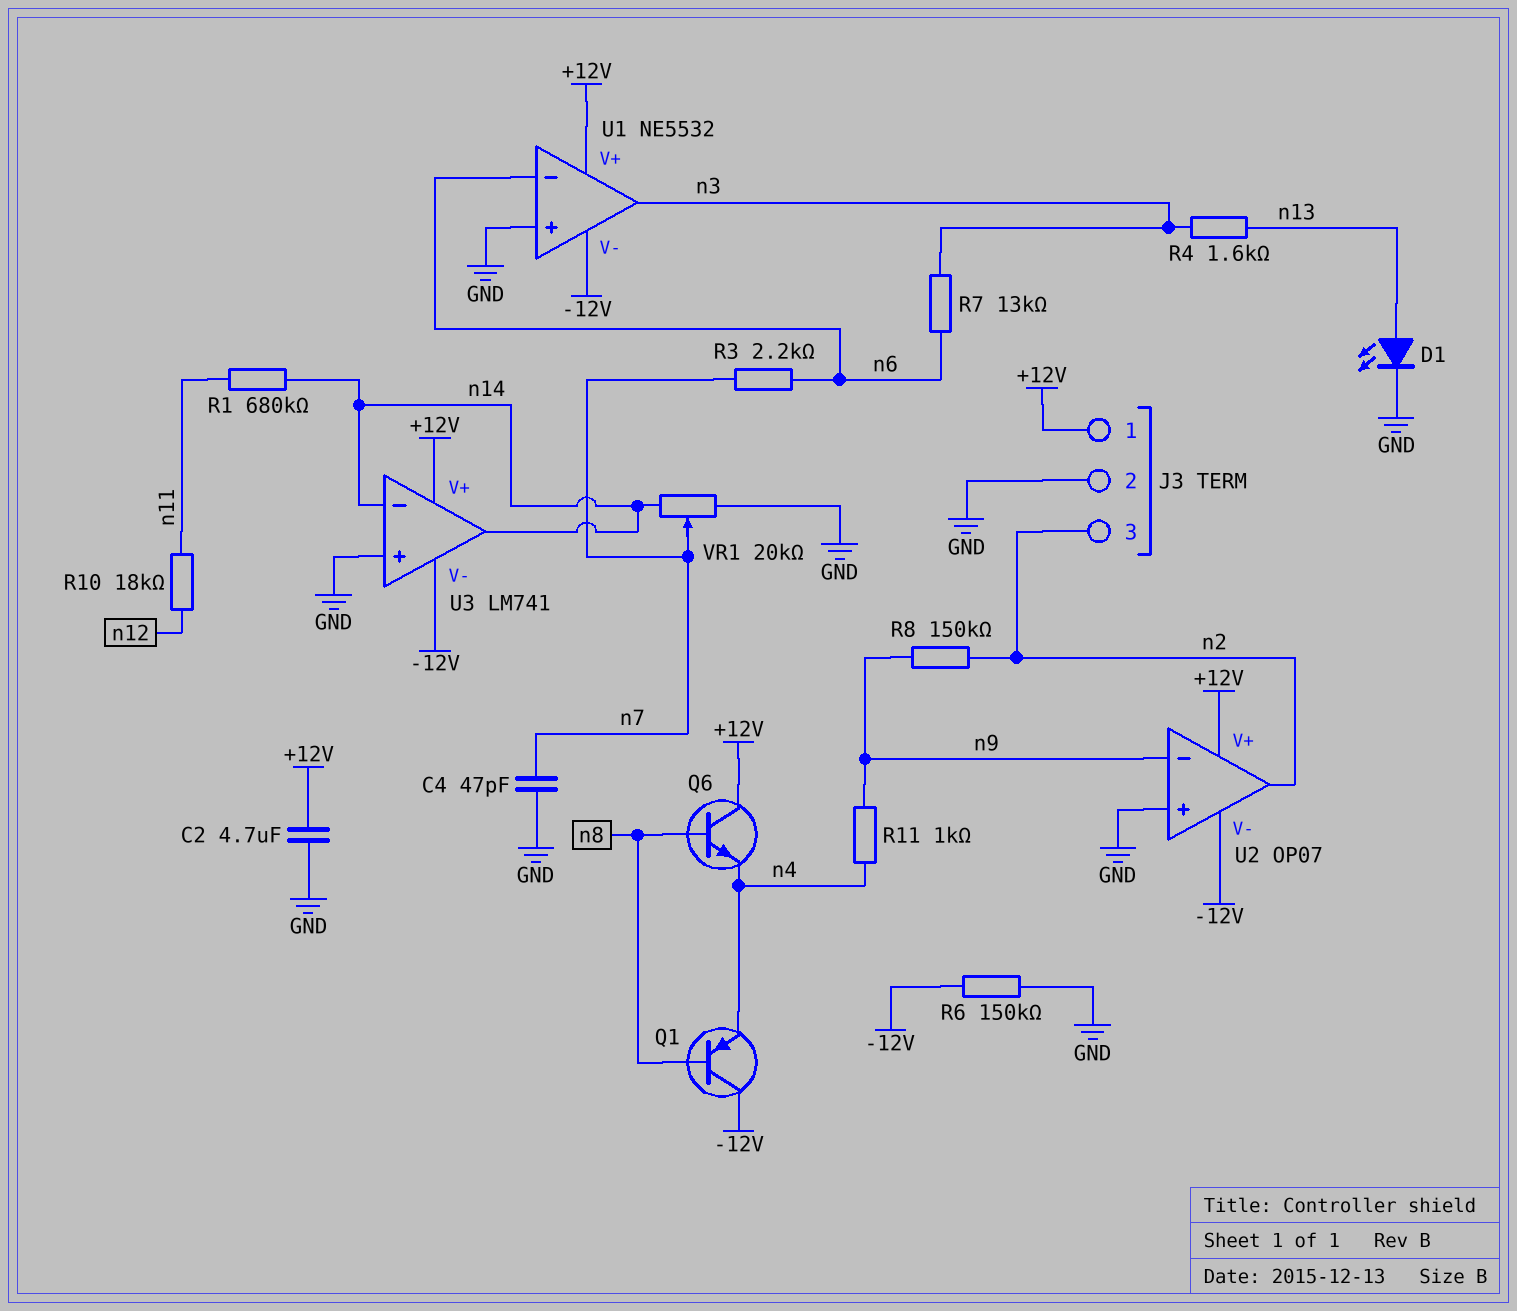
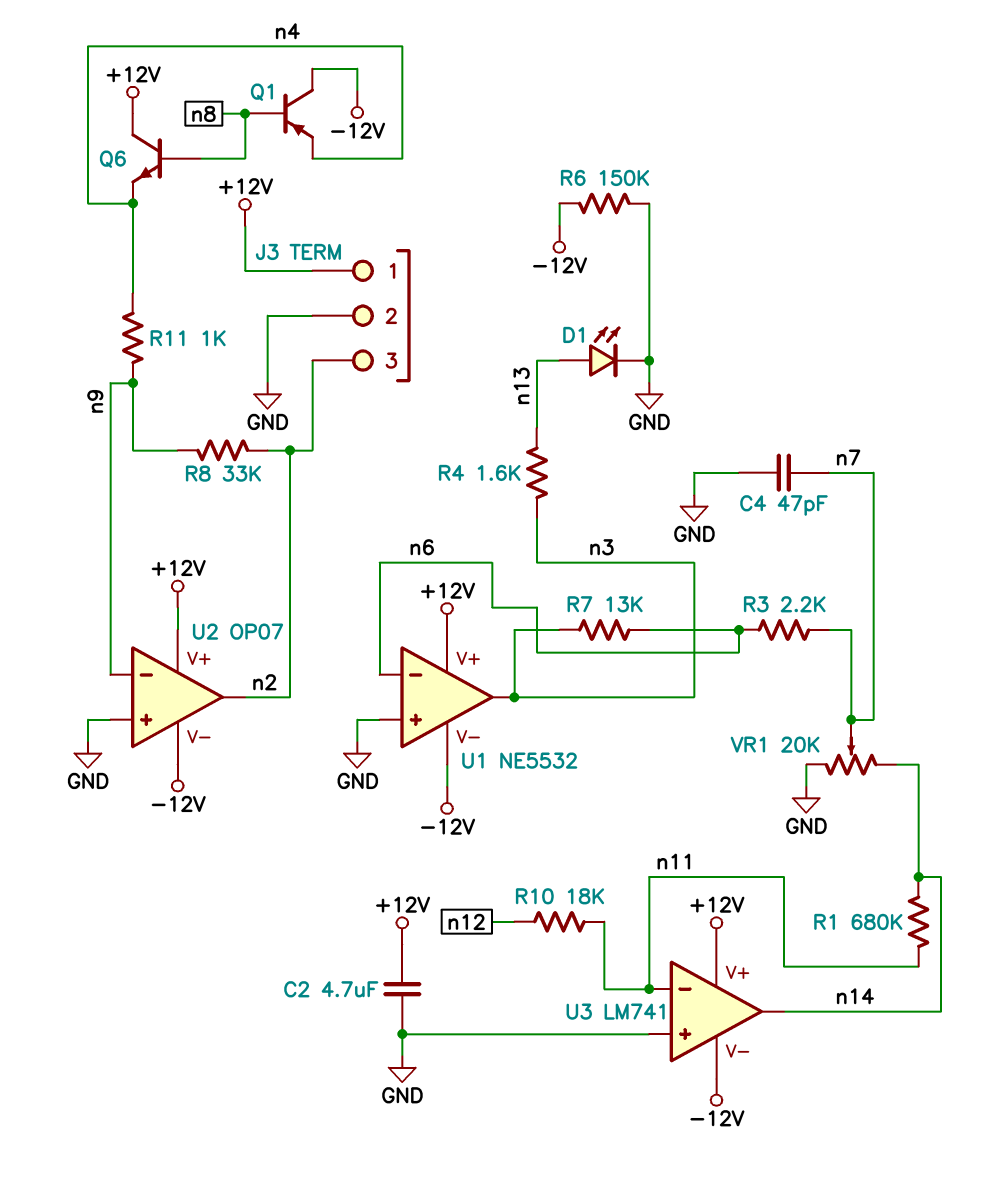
R8: 150k (n2, n9) -> 33k (n2, n9)
U3 pin in-: n14 -> n11

